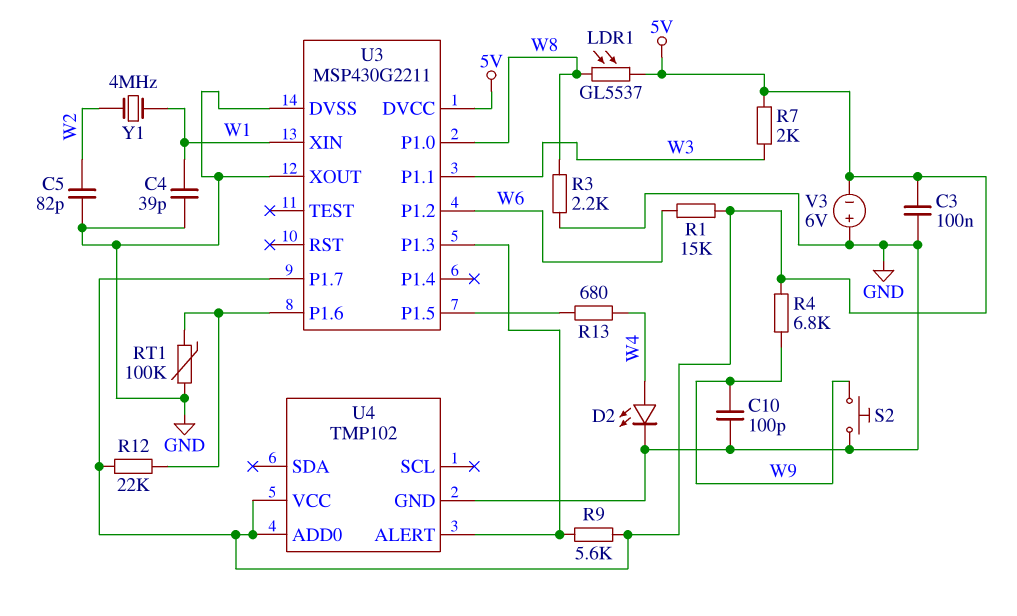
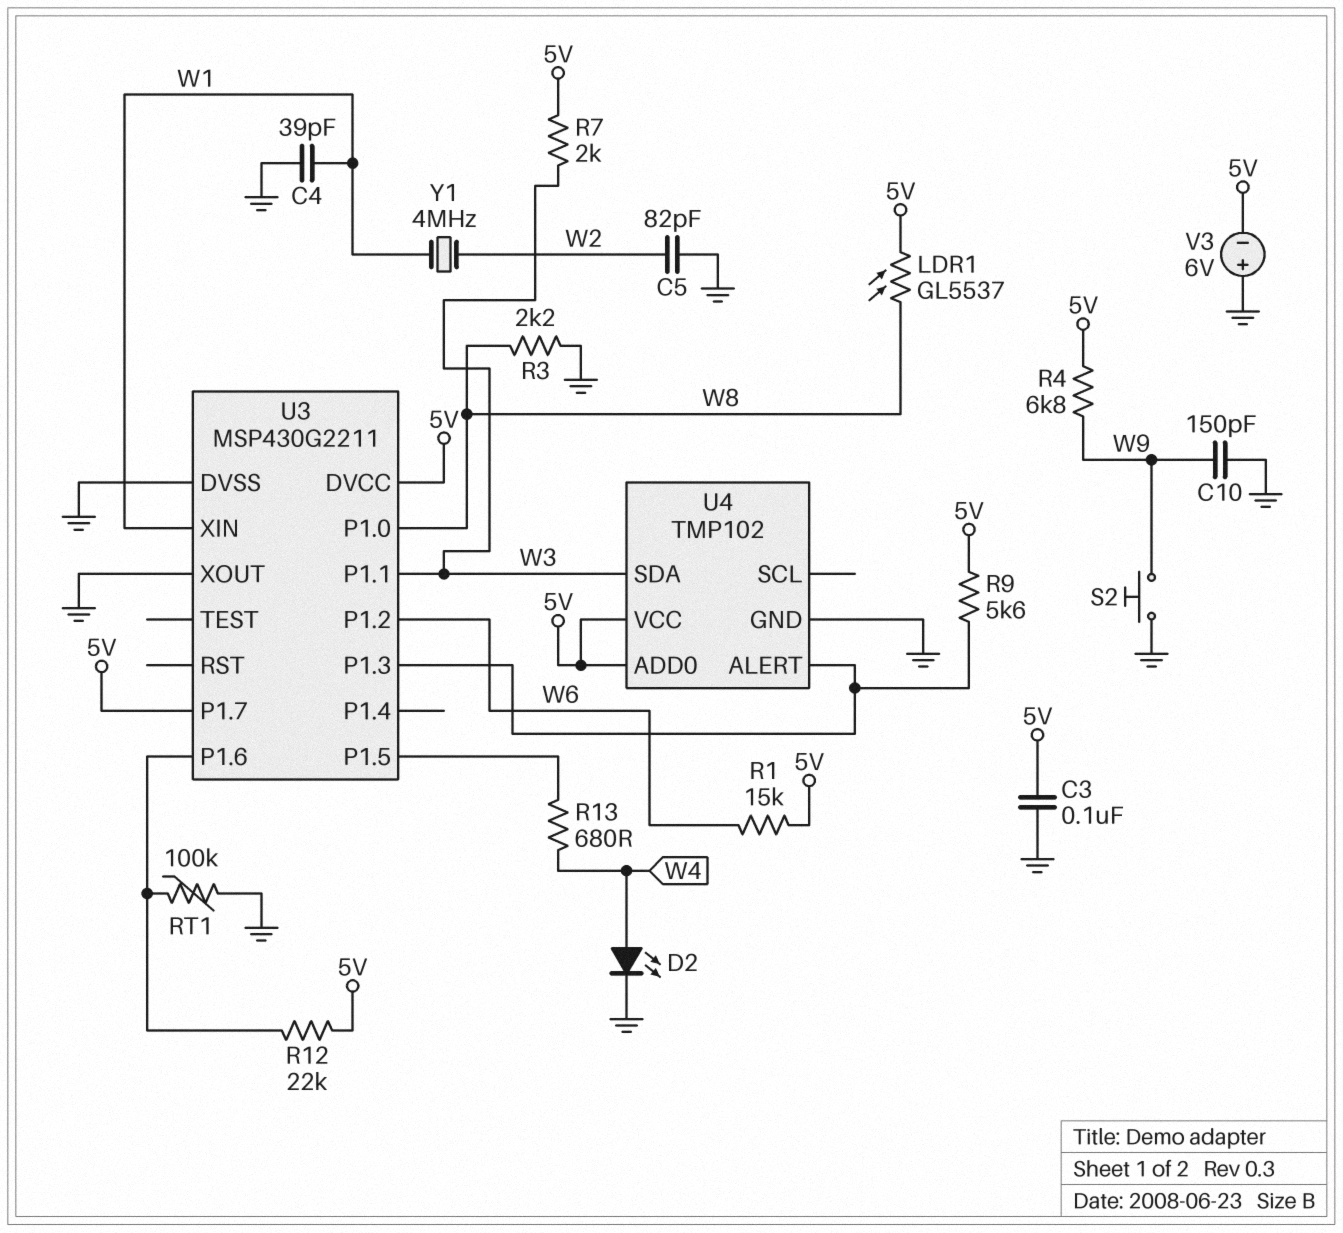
C10: 100pF (GND, W9) -> 150pF (GND, W9)
U4 pin SDA: none -> W3

